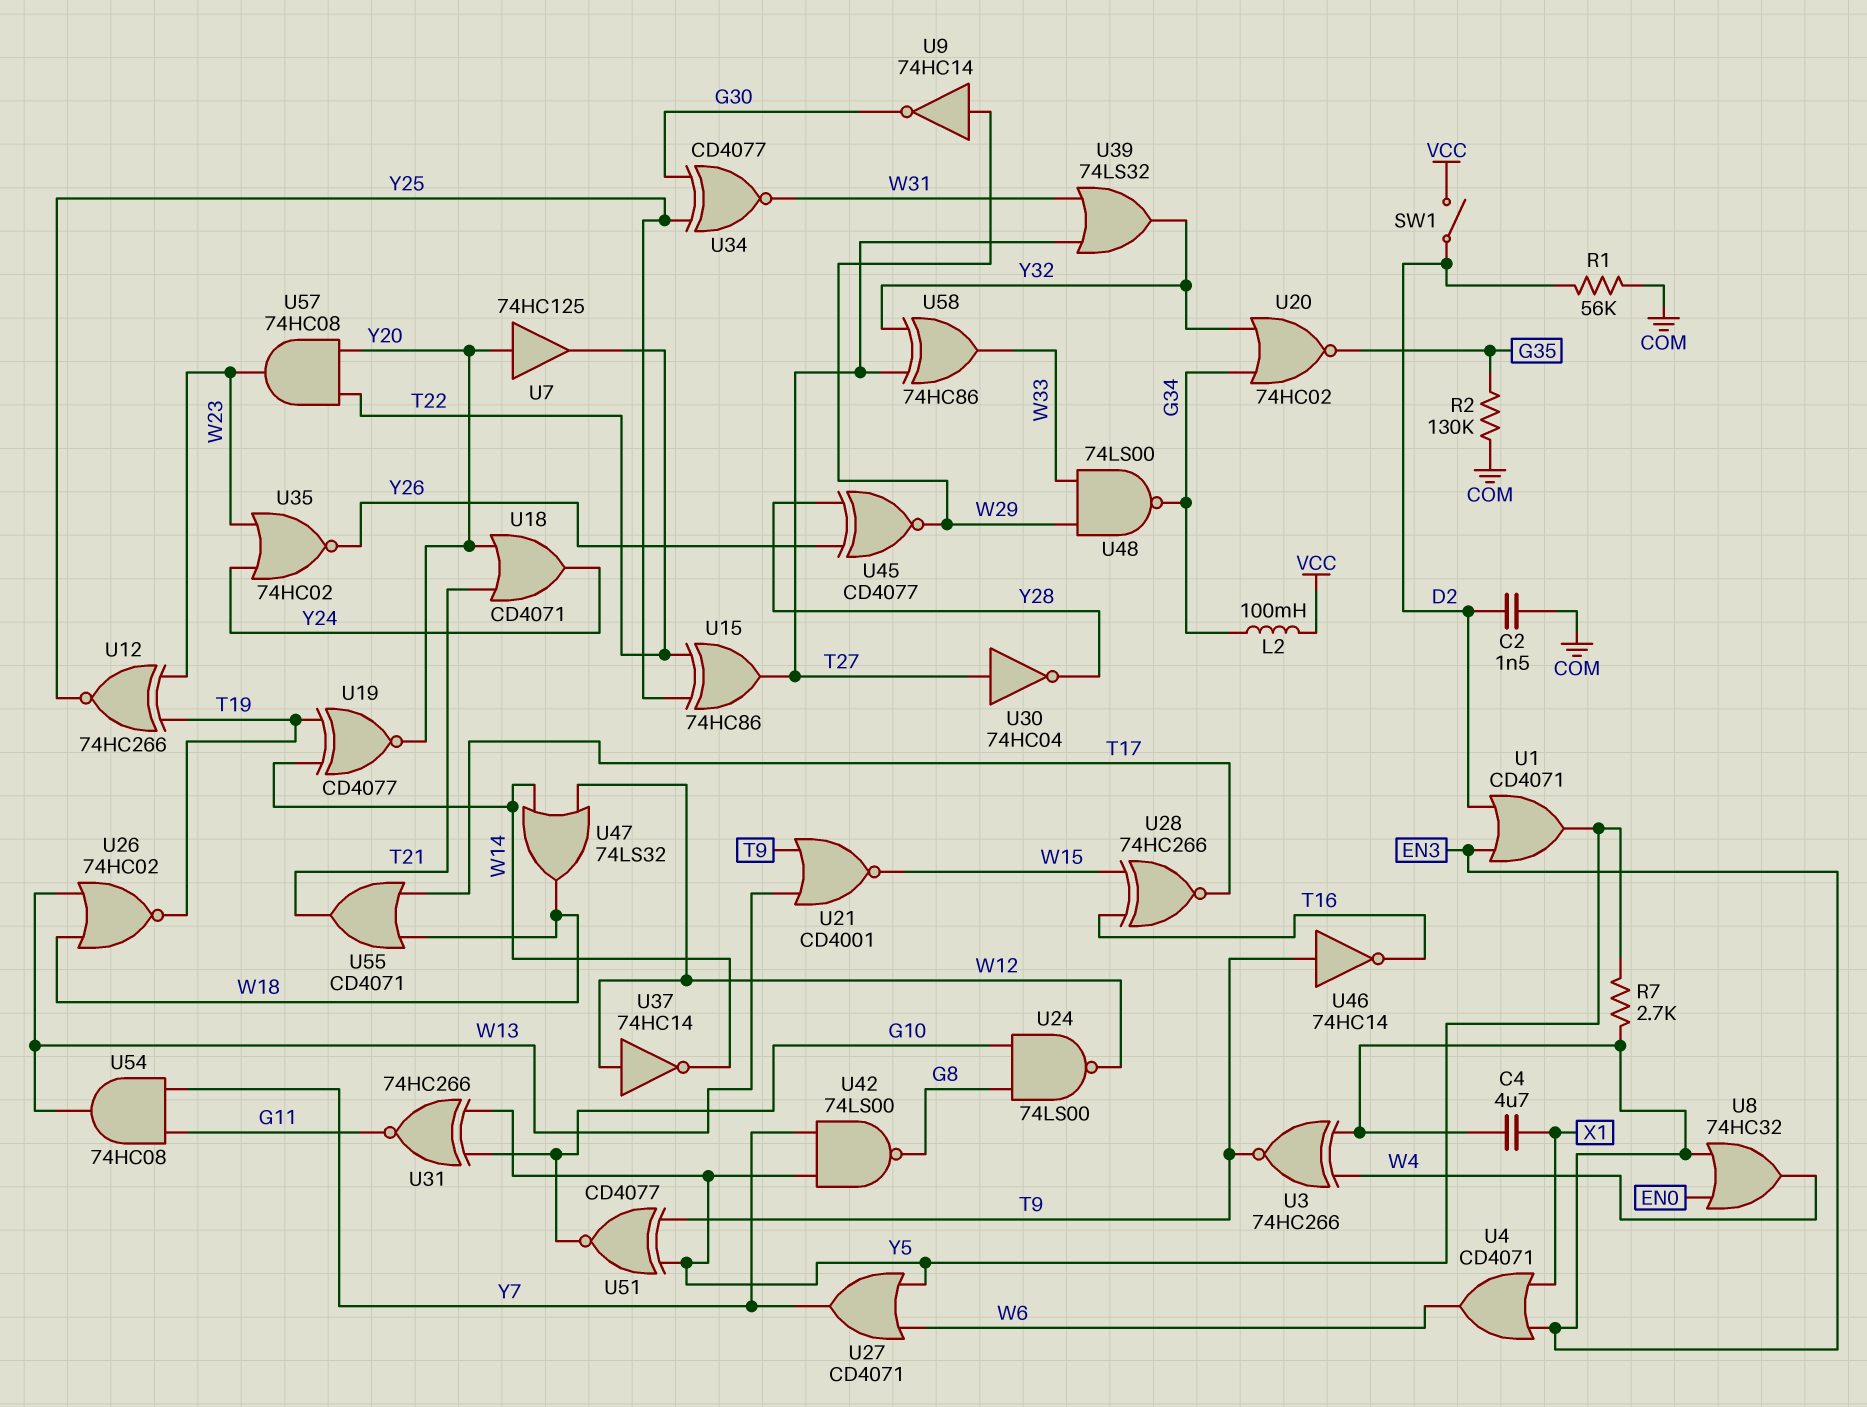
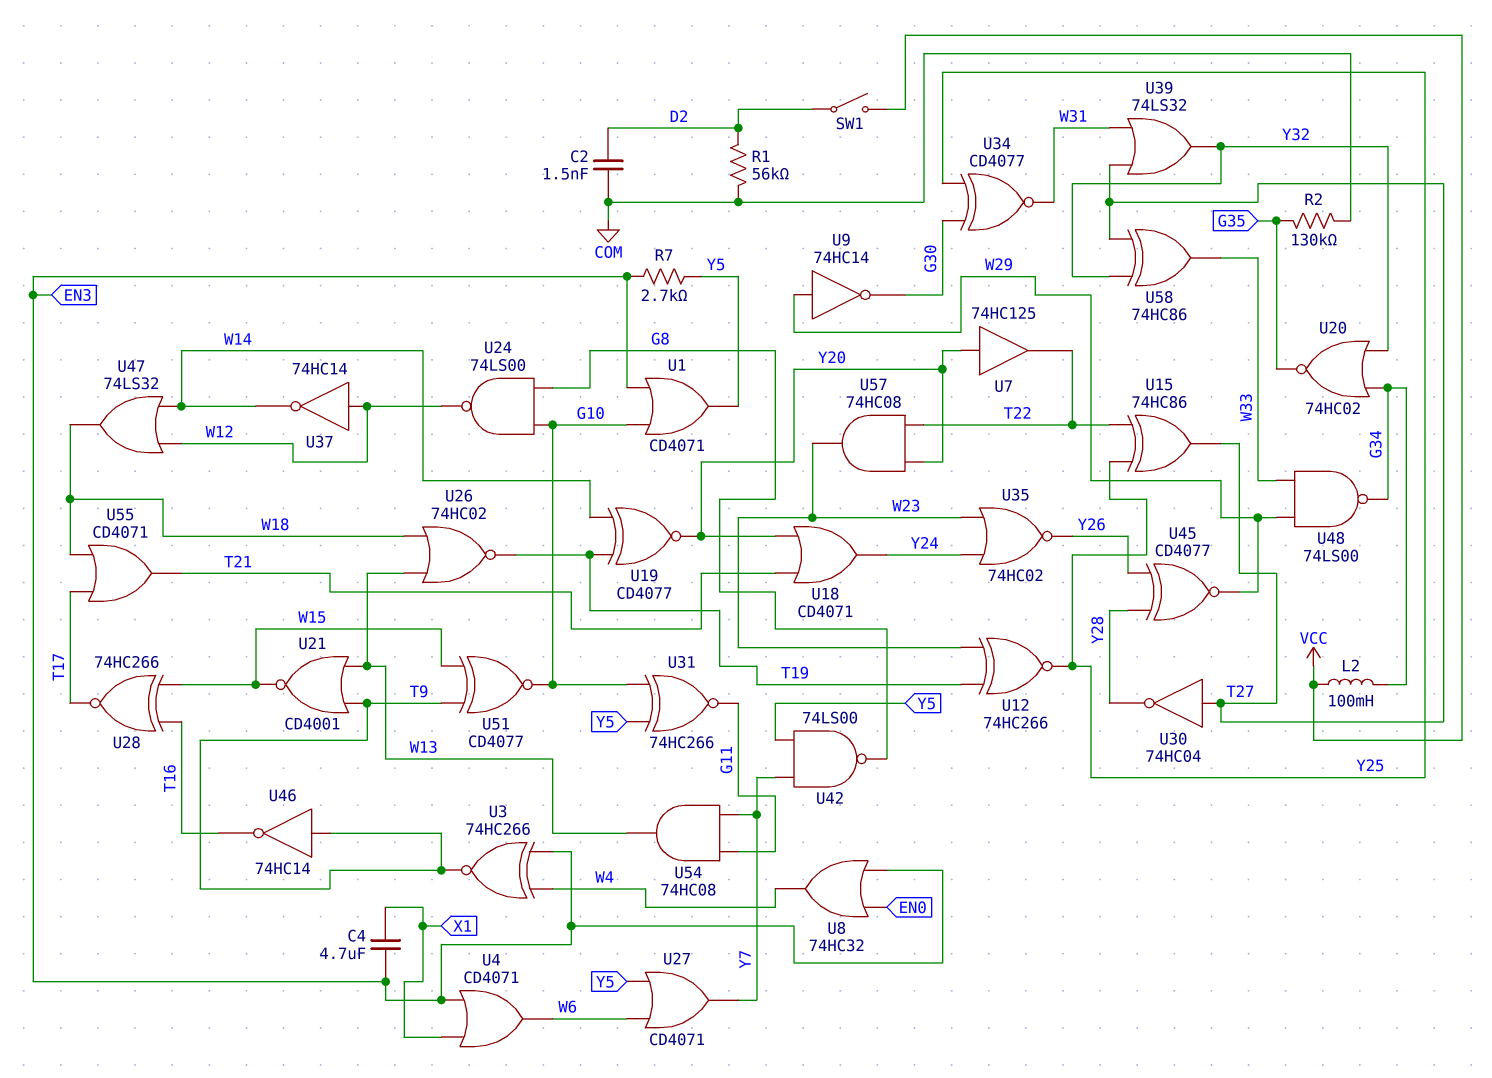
U1: OR CD4071 (in D2, in EN3, out Y5) -> OR CD4071 (in EN3, in G10, out Y5)
U51: XNOR CD4077 (in T9, in Y5, out G10) -> XNOR CD4077 (in T9, in W15, out G10)

